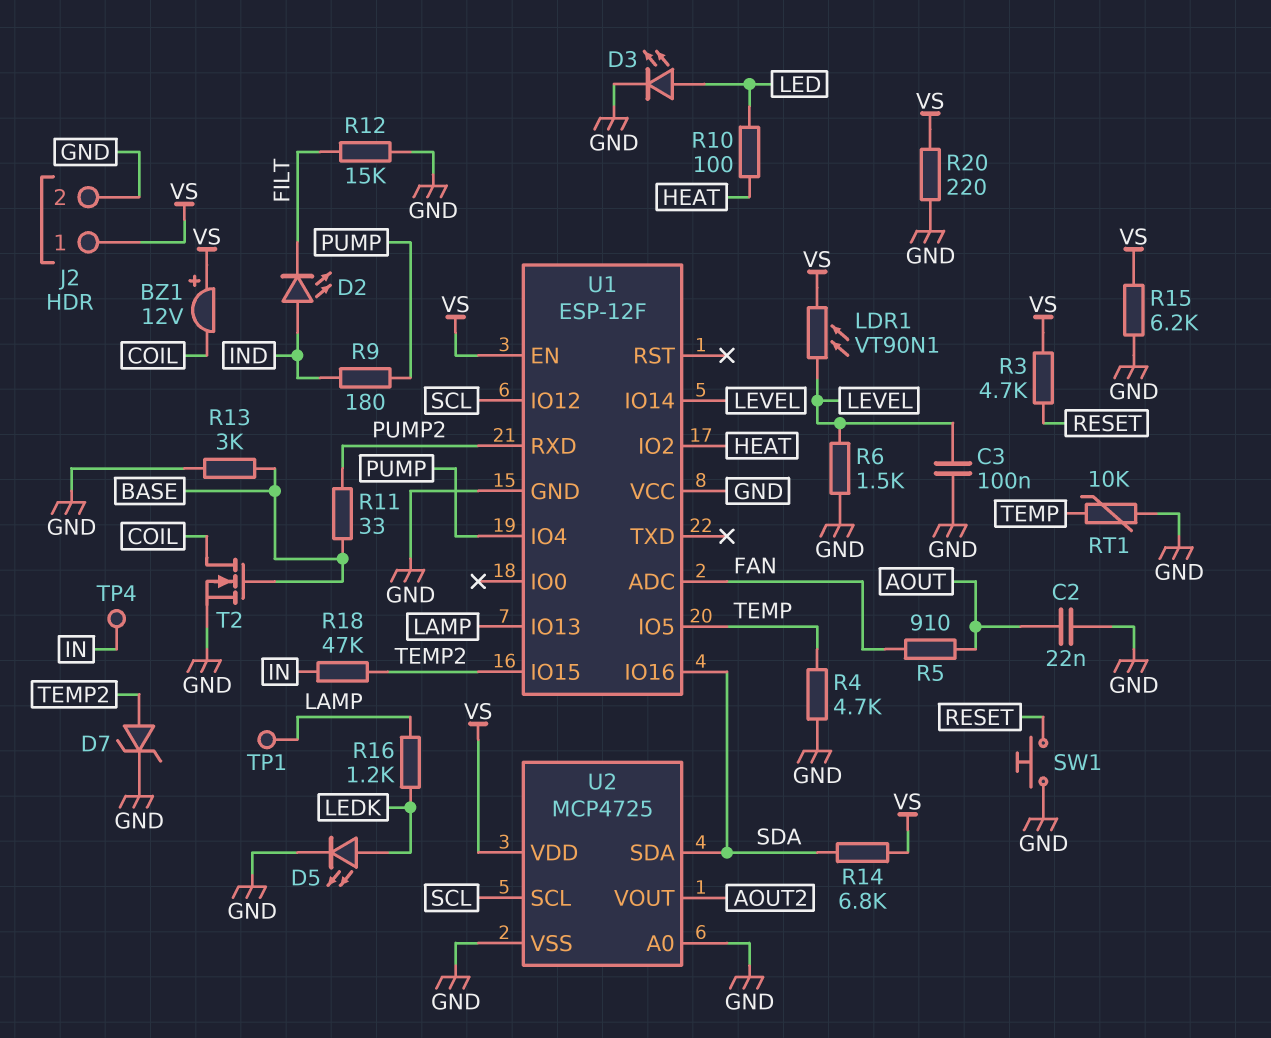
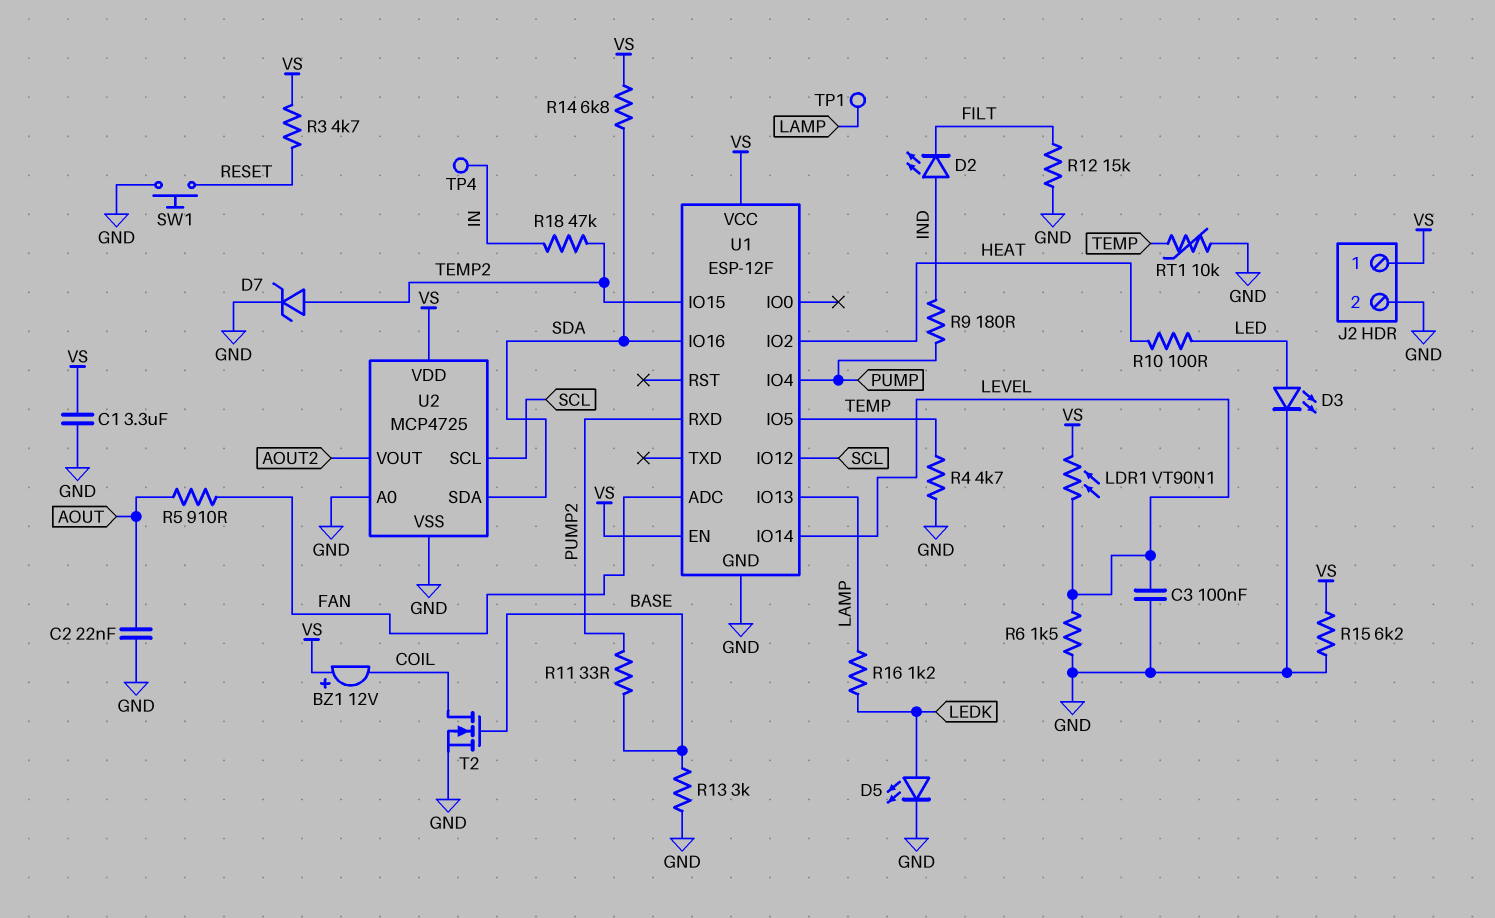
C1: none -> 3.3uF (GND, VS)
R20: 220 (GND, VS) -> none
U1 pin VCC: GND -> VS

